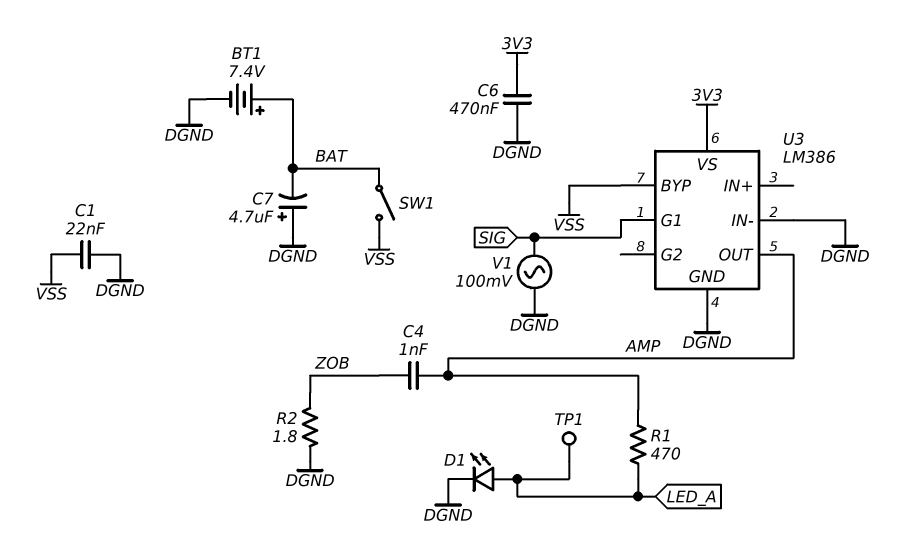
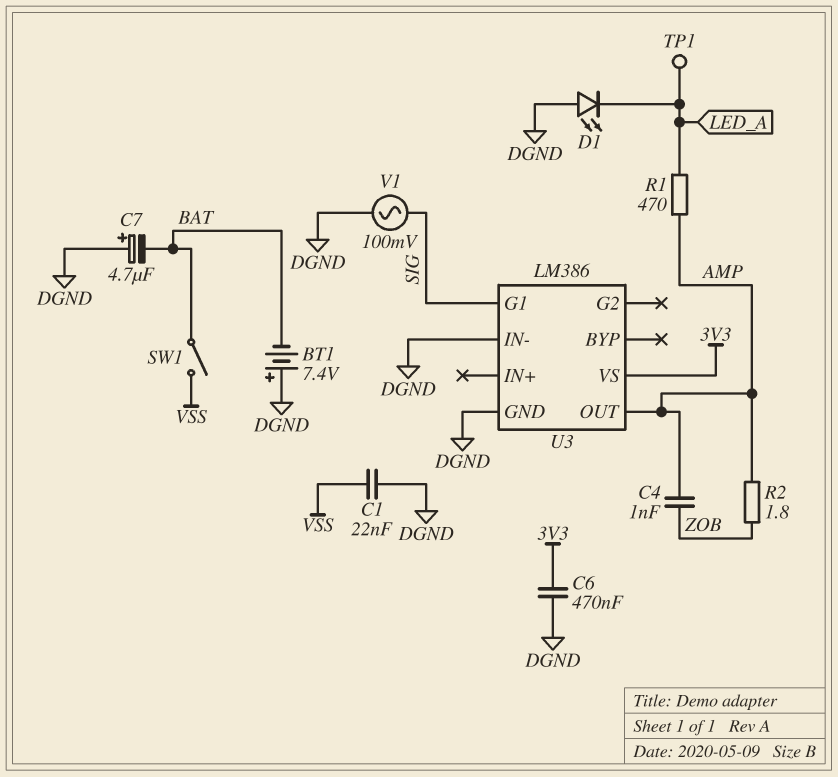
BT1: 7.4V (plus BAT, minus DGND) -> 7.4V (plus DGND, minus BAT)
D1: LED (A LED_A, K DGND) -> LED (A DGND, K LED_A)
R2: 1.8 (DGND, ZOB) -> 1.8 (AMP, ZOB)
U3 pin BYP: VSS -> none

